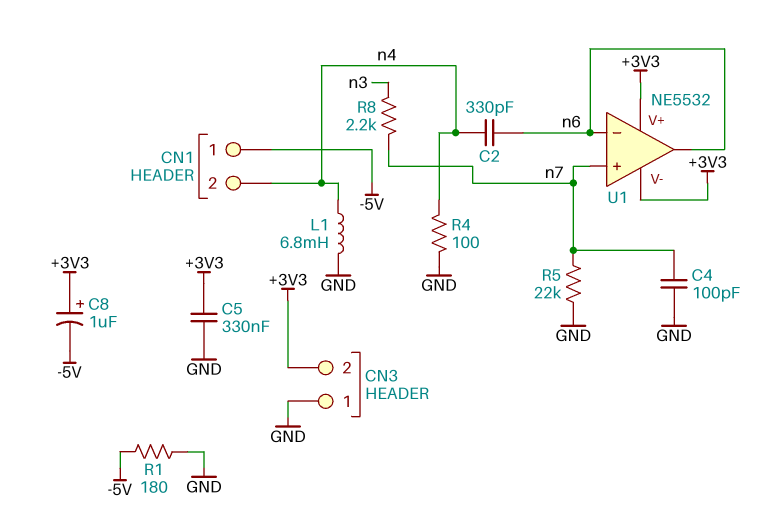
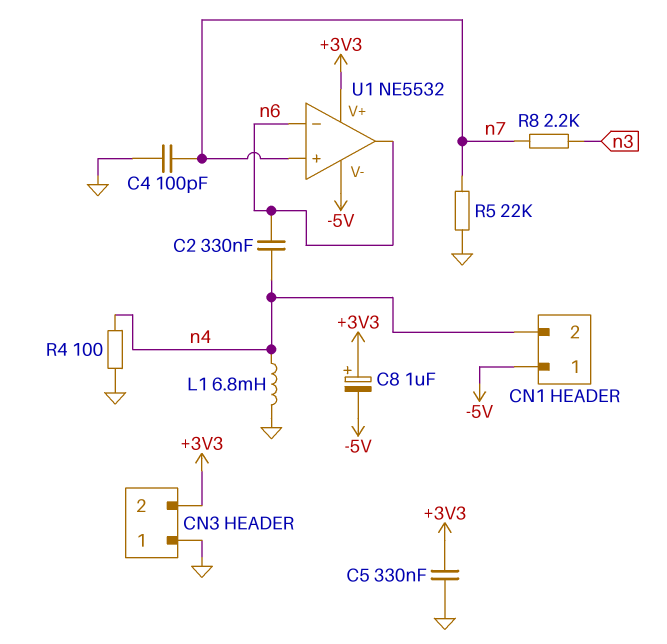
C2: 330pF (n4, n6) -> 330nF (n4, n6)
R1: 180 (-5V, GND) -> none
U1 pin V-: +3V3 -> -5V

